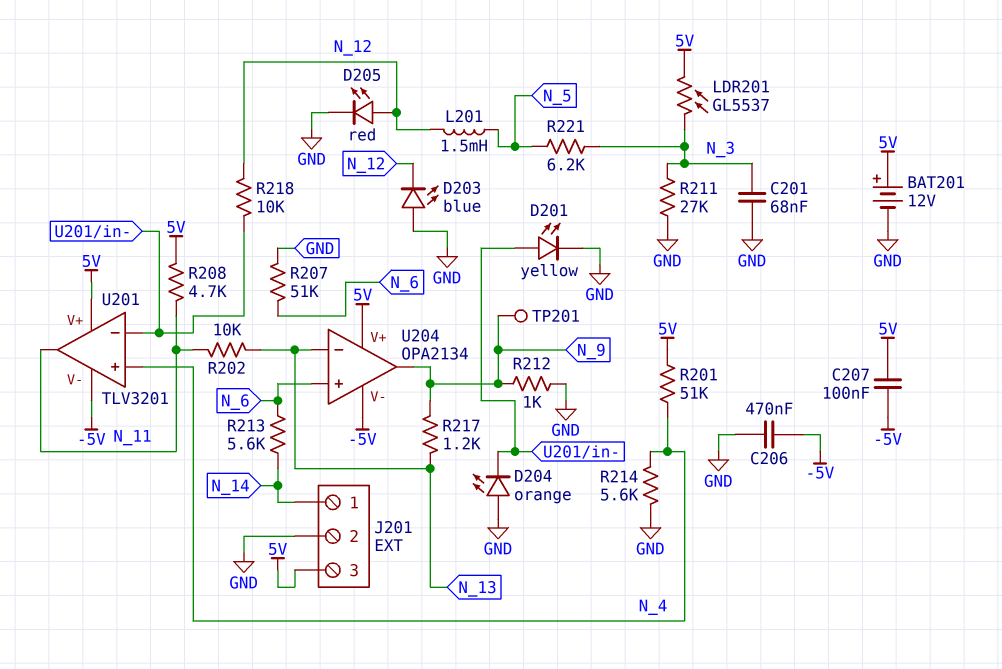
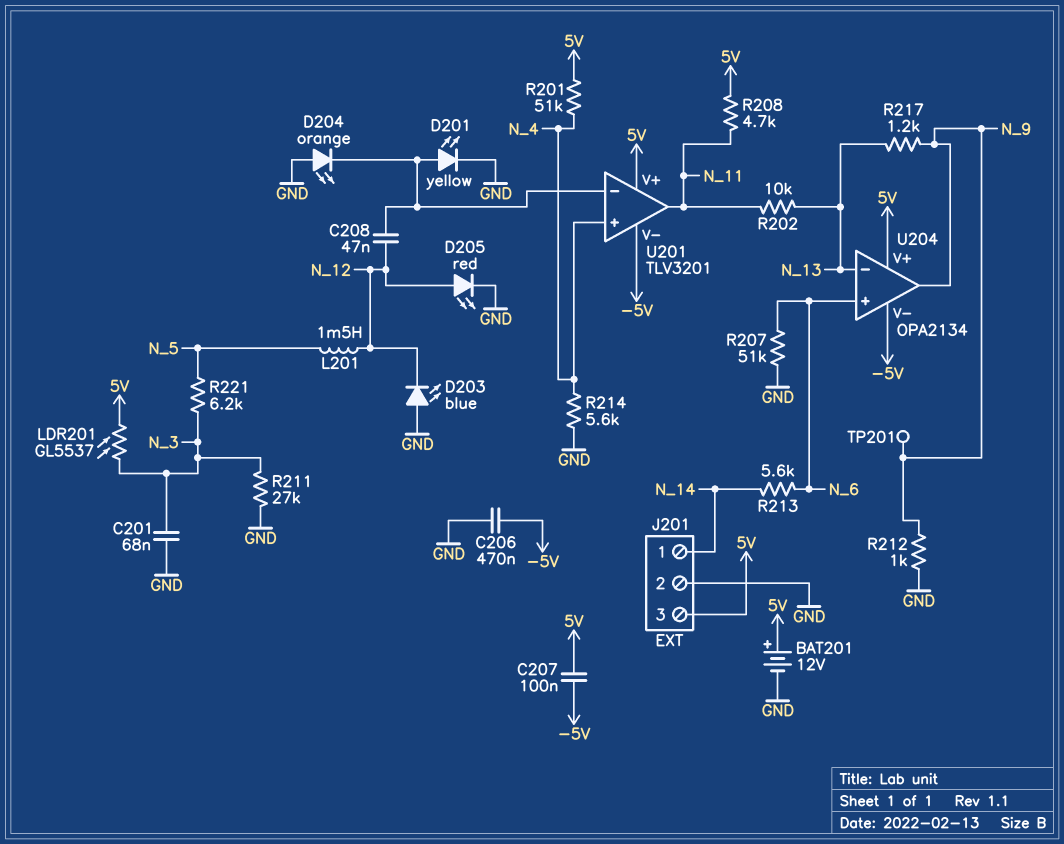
C208: none -> 47nF (N_12, U201/in-)
R218: 10k (N_12, U201/in-) -> none

